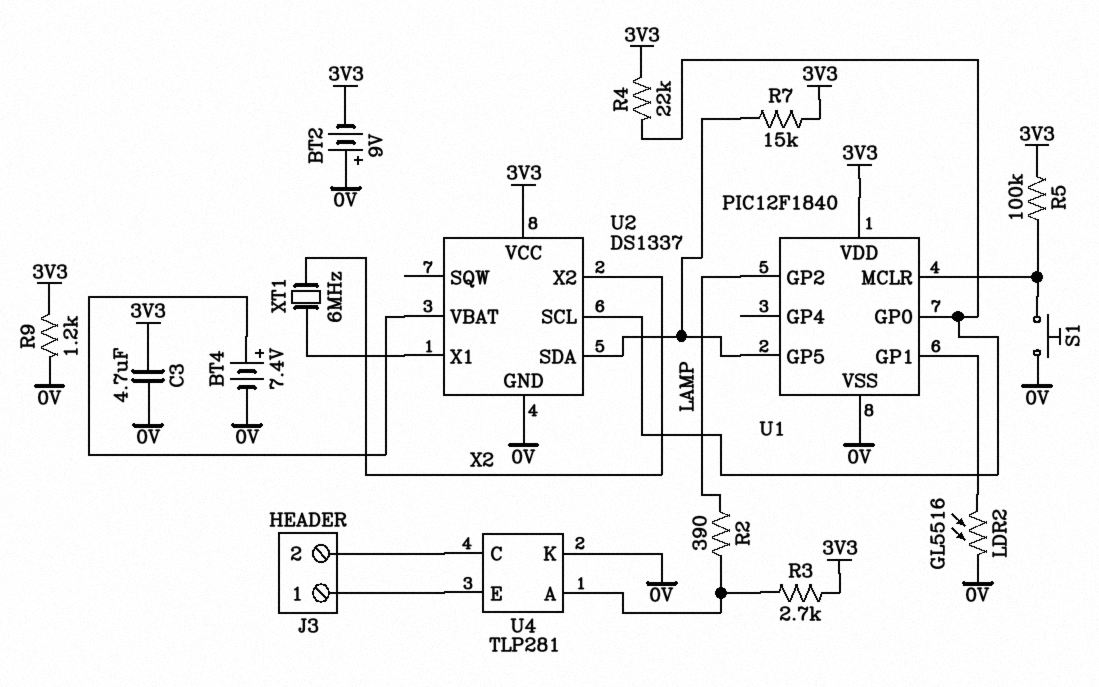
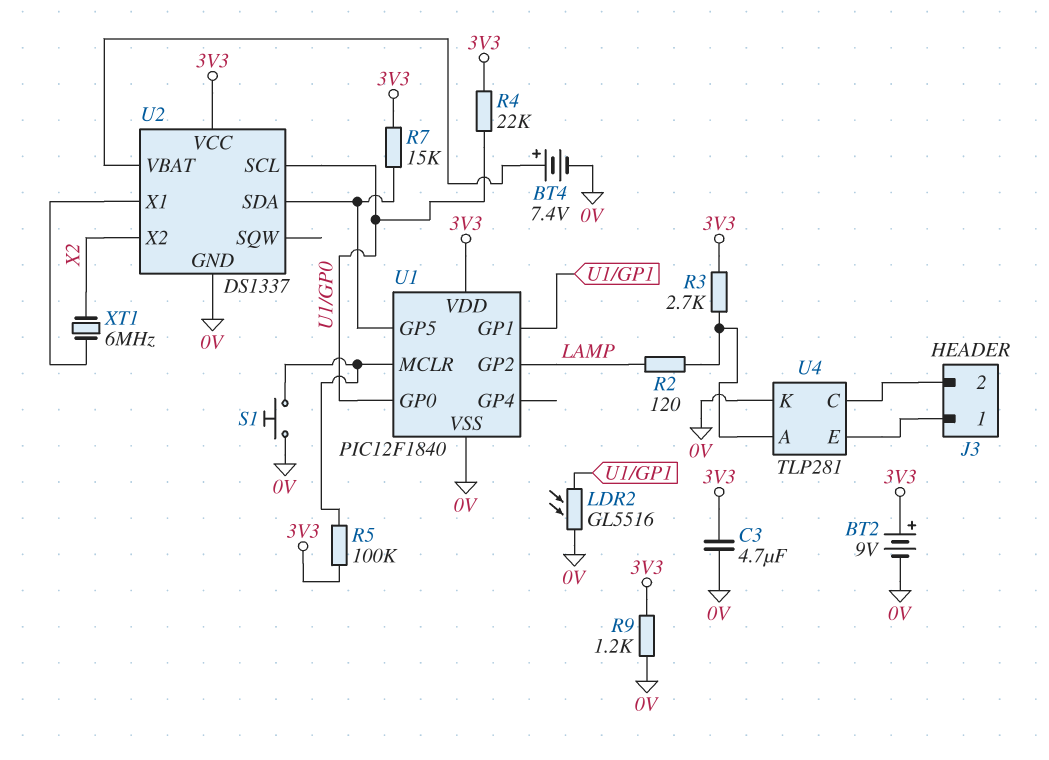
BT2: 9V (plus 0V, minus 3V3) -> 9V (plus 3V3, minus 0V)
R2: 390 (LAMP, U4/A) -> 120 (LAMP, U4/A)

